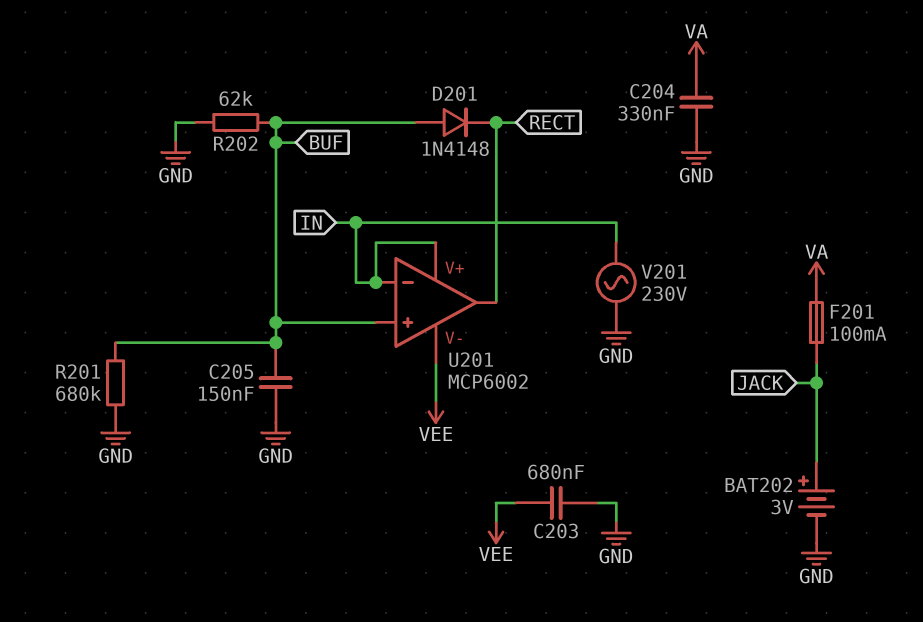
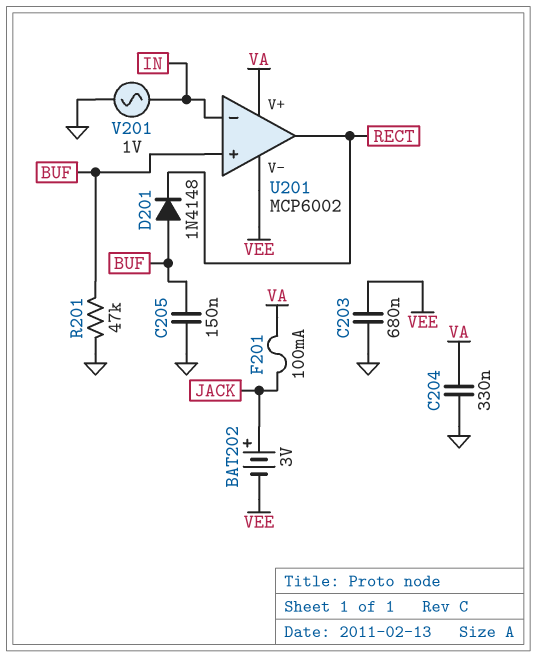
BAT202: 3V (plus JACK, minus GND) -> 3V (plus JACK, minus VEE)
R201: 680k (BUF, GND) -> 47k (BUF, GND)
R202: 62k (BUF, GND) -> none
U201 pin V+: IN -> VA
V201: AC 230V (GND, IN) -> AC 1V (GND, IN)

